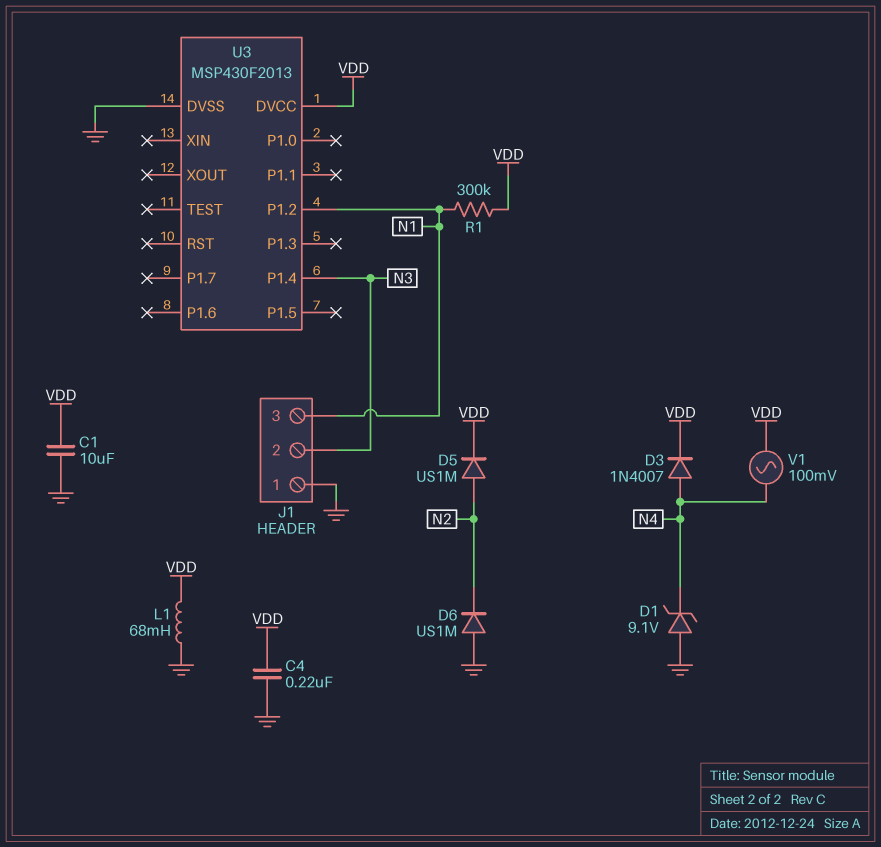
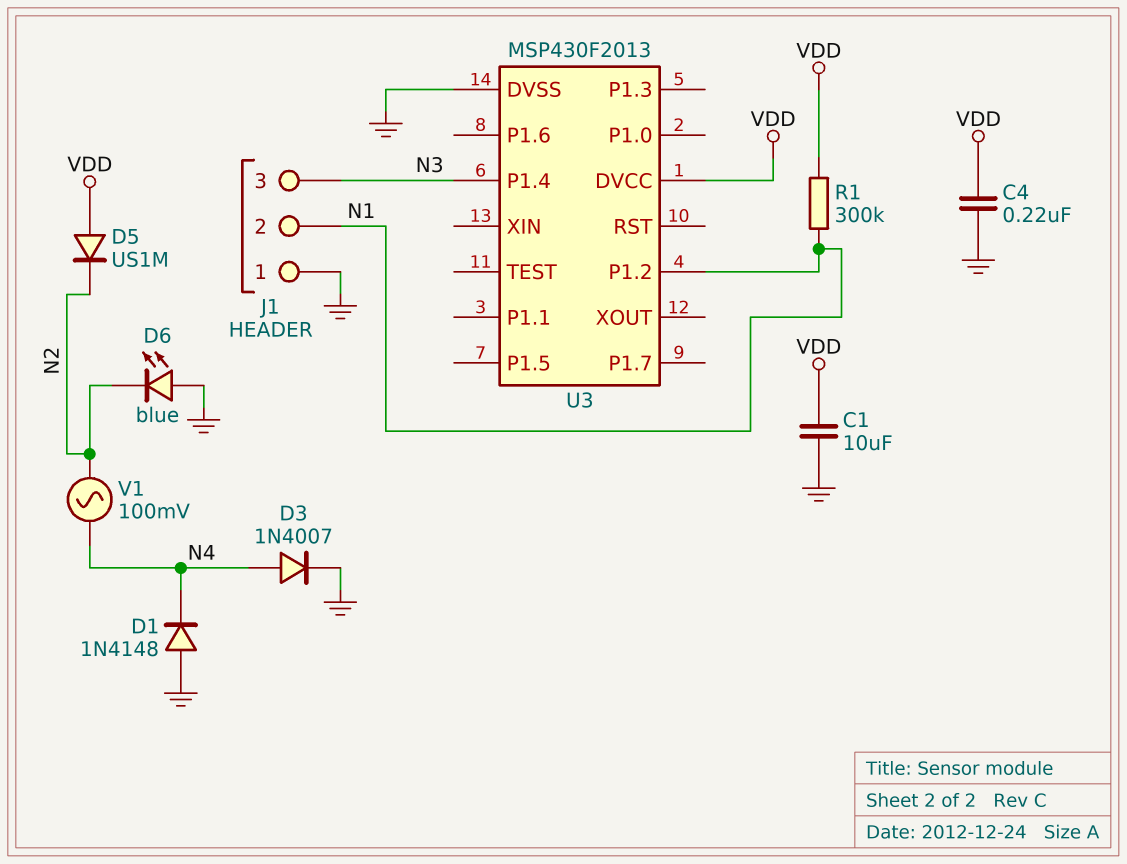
D1: zener 9.1V (A GND, K N4) -> diode 1N4148 (A GND, K N4)
D3: diode 1N4007 (A N4, K VDD) -> diode 1N4007 (A N4, K GND)
D5: diode US1M (A N2, K VDD) -> diode US1M (A VDD, K N2)
D6: diode US1M (A GND, K N2) -> LED blue (A GND, K N2)
J1 pin 2: N3 -> N1
J1 pin 3: N1 -> N3
L1: 68mH (GND, VDD) -> none
V1: AC 100mV (N4, VDD) -> AC 100mV (N2, N4)

